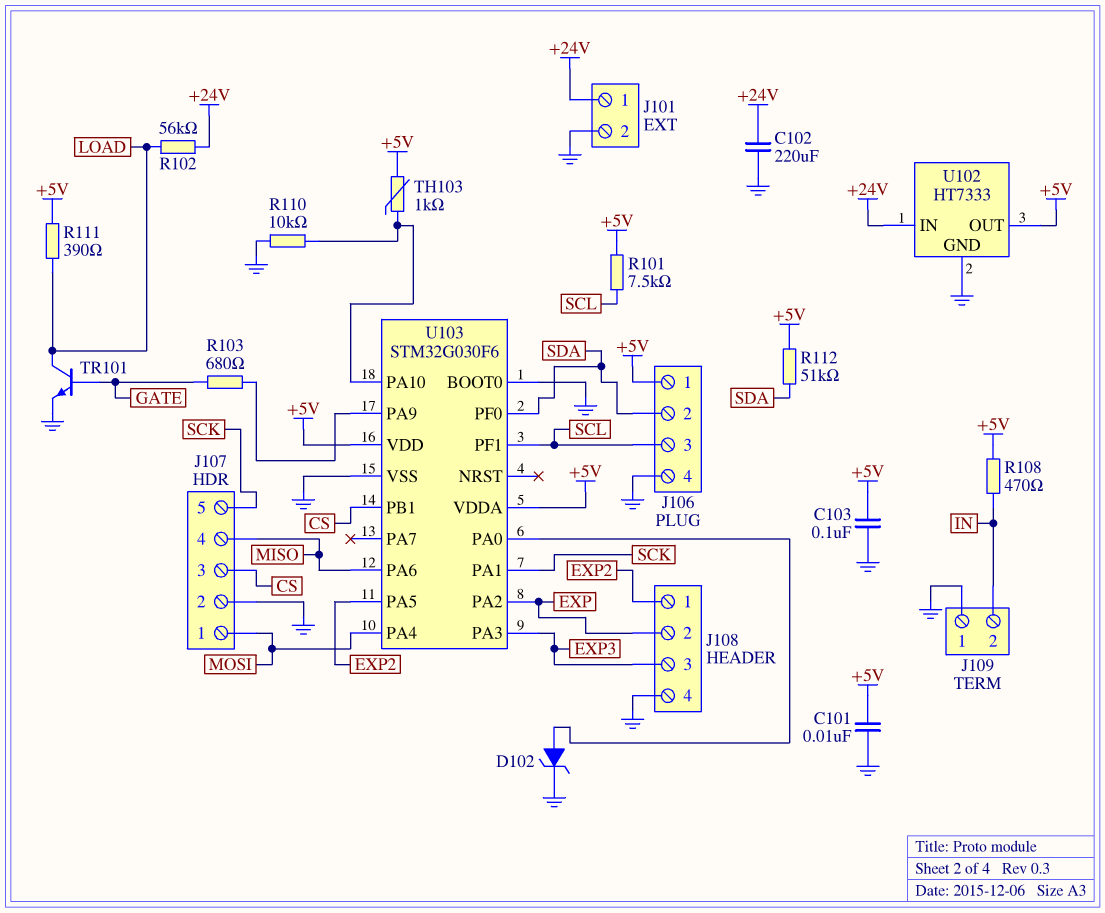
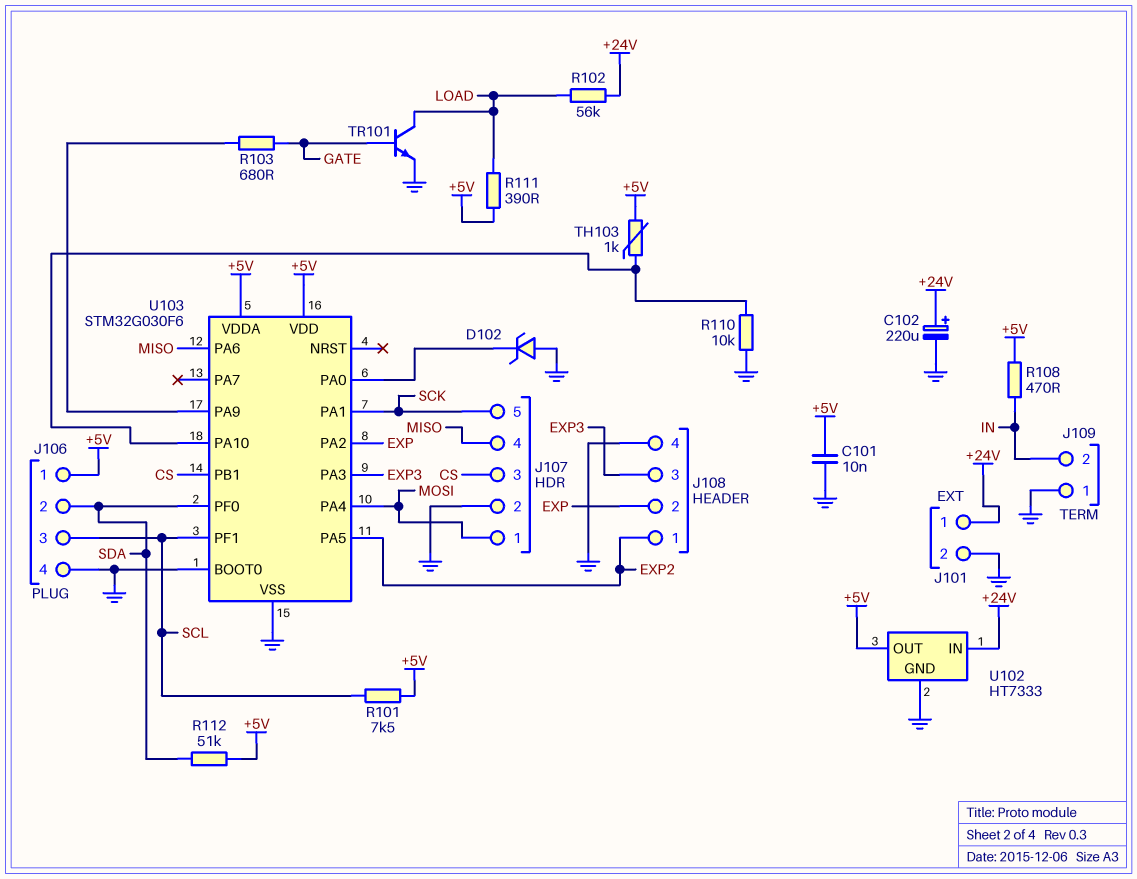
C102: 220uF (+24V, GND) -> 220uF (plus +24V, minus GND)
C103: 100nF (+5V, GND) -> none
D102: zener (A U103/PA0, K GND) -> zener (A GND, K U103/PA0)

